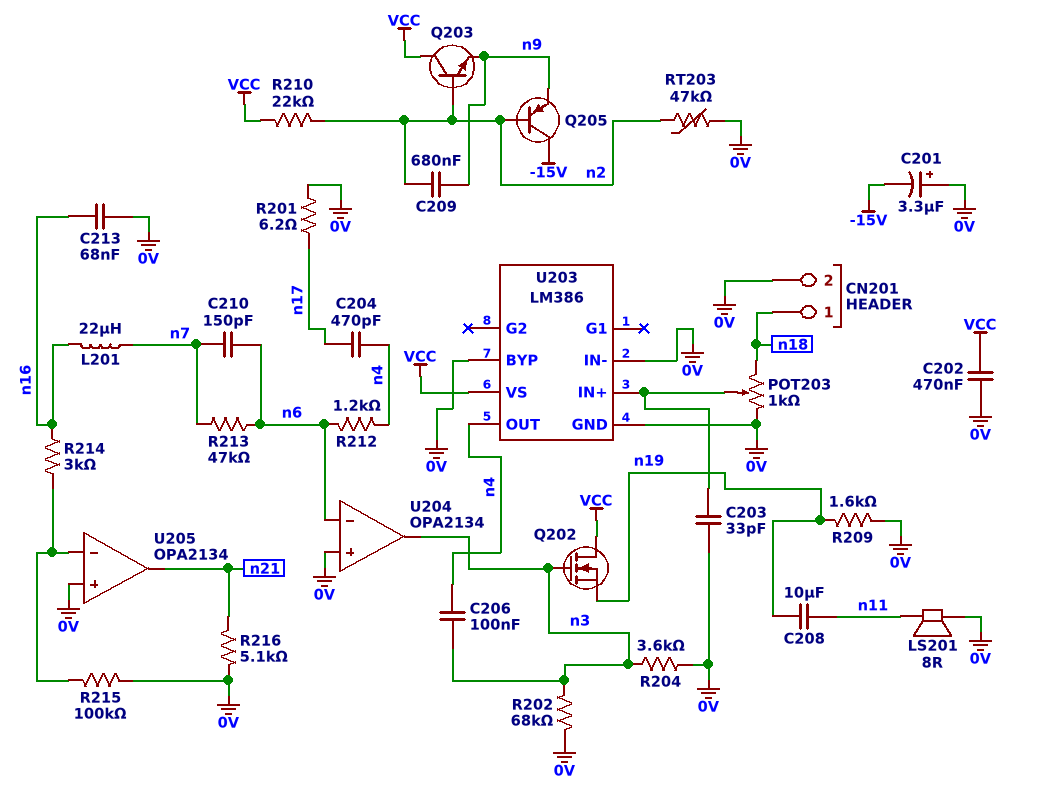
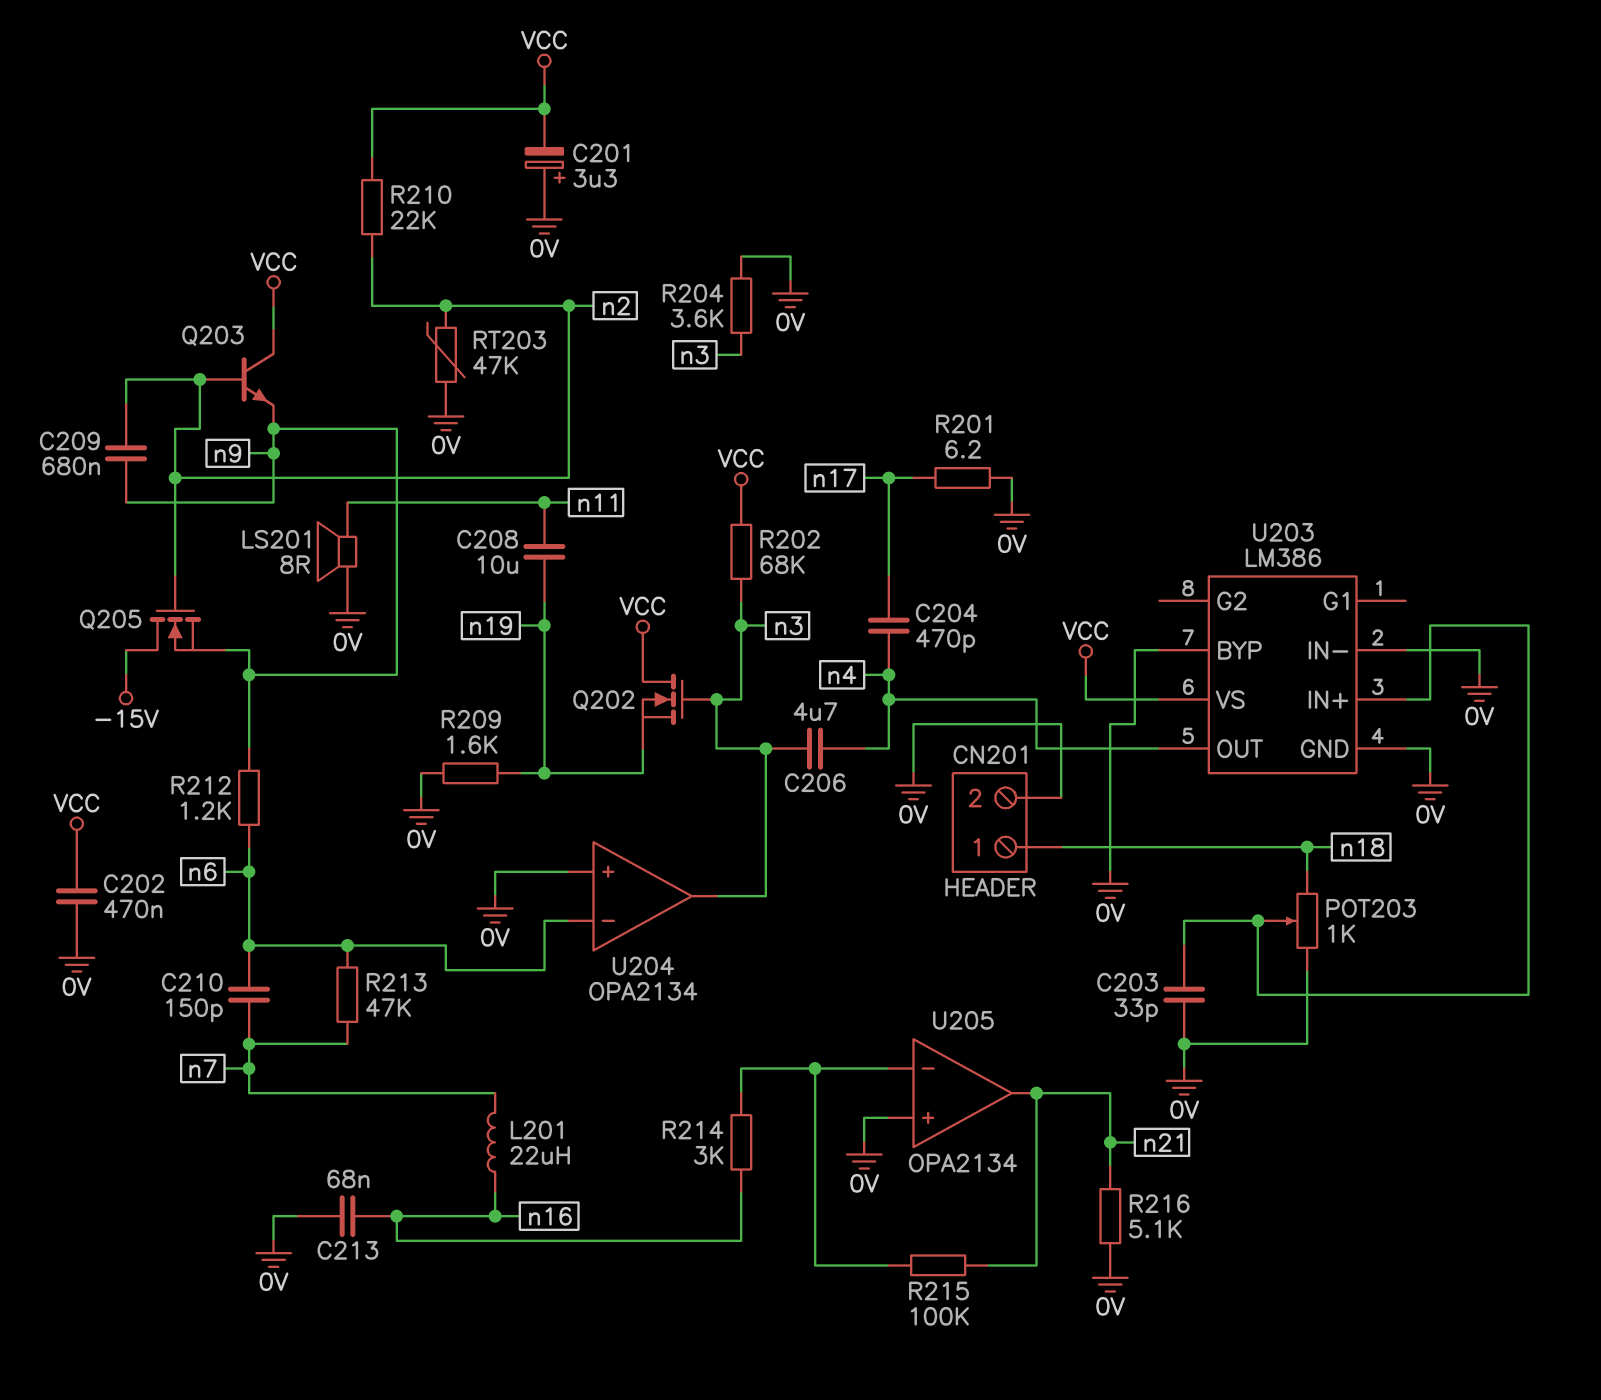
C201: 3.3uF (plus 0V, minus -15V) -> 3.3uF (plus 0V, minus VCC)
C206: 100nF (n3, n4) -> 4.7uF (n3, n4)
Q205: PNP (B n2, C -15V, E n9) -> NMOS (G n2, D -15V, S n9)
R202: 68k (0V, n3) -> 68k (VCC, n3)
R212: 1.2k (n4, n6) -> 1.2k (n6, n9)
R215: 100k (0V, U205/in-) -> 100k (U205/in-, n21)

